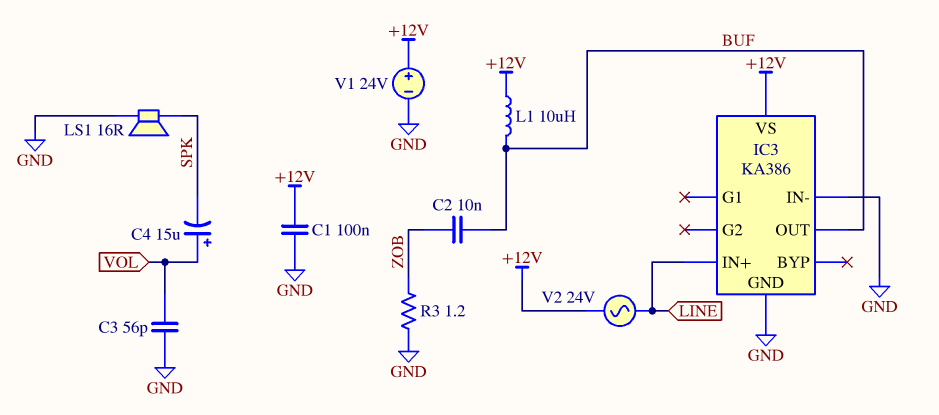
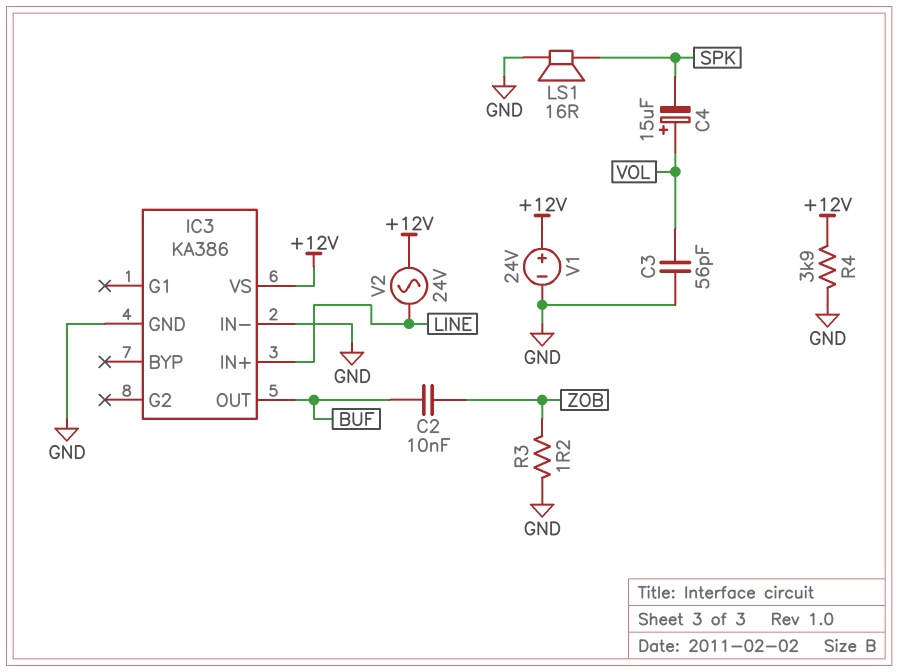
C1: 100nF (+12V, GND) -> none
L1: 10uH (+12V, BUF) -> none
R4: none -> 3.9k (+12V, GND)

